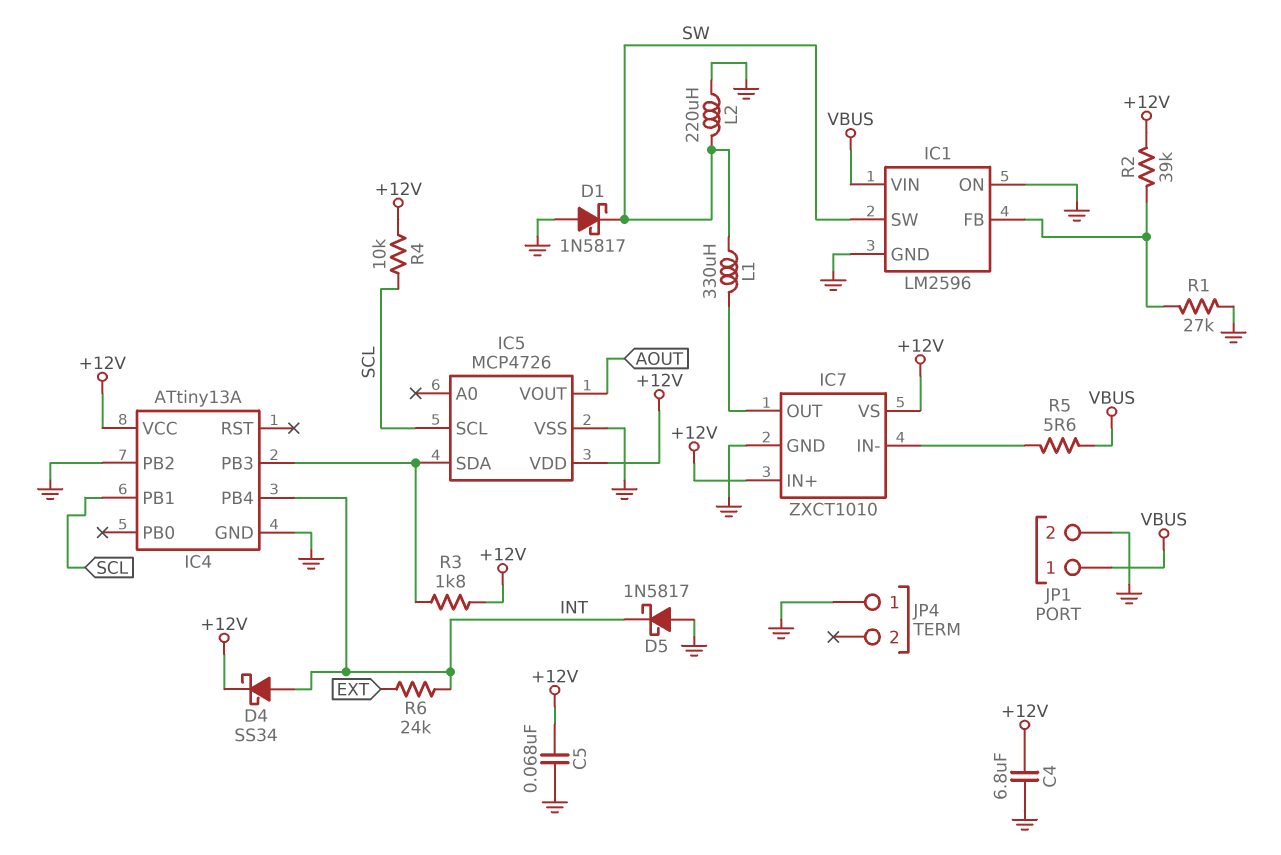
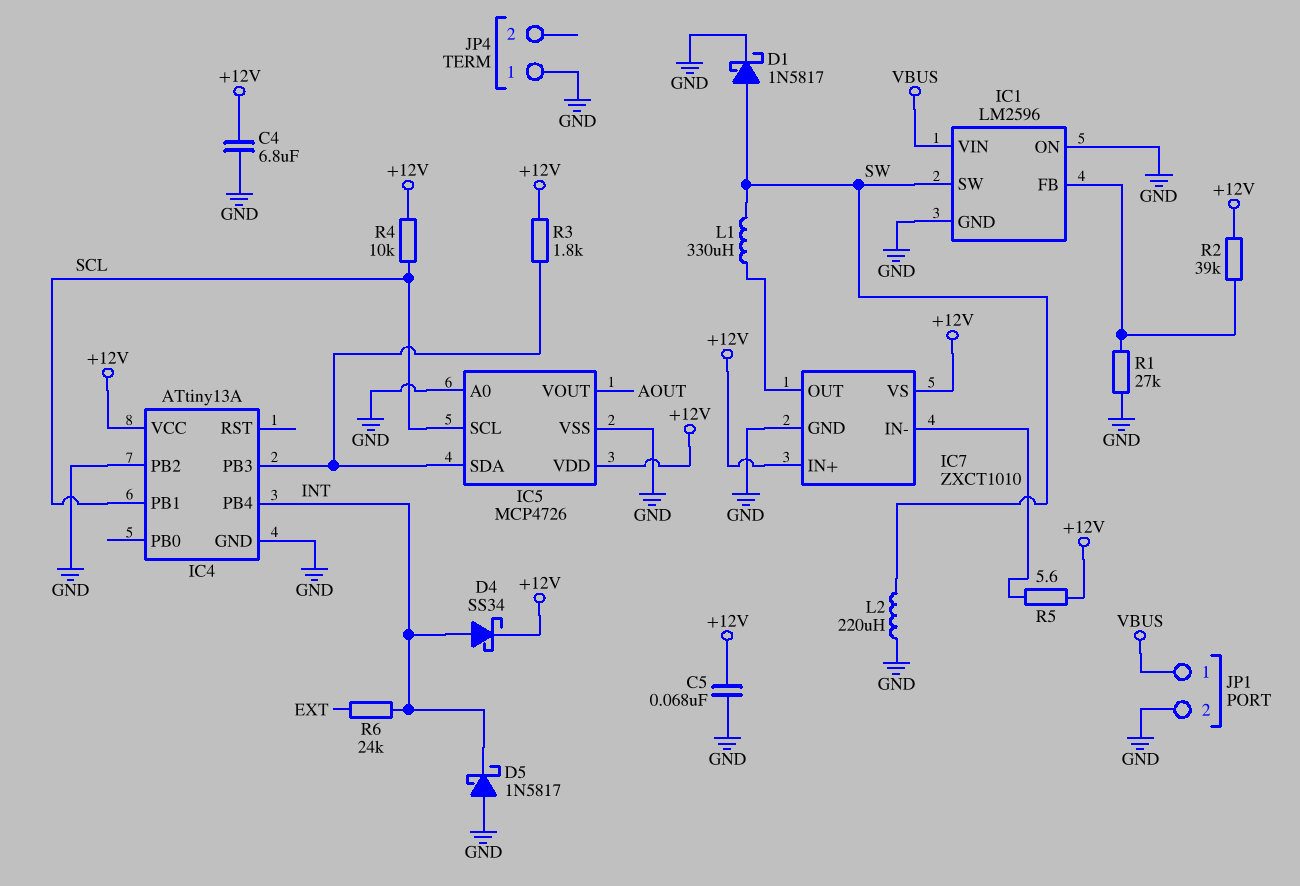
D1: schottky 1N5817 (A GND, K SW) -> schottky 1N5817 (A SW, K GND)
IC5 pin A0: none -> GND
R5: 5.6 (IC7/IN-, VBUS) -> 5.6 (+12V, IC7/IN-)

